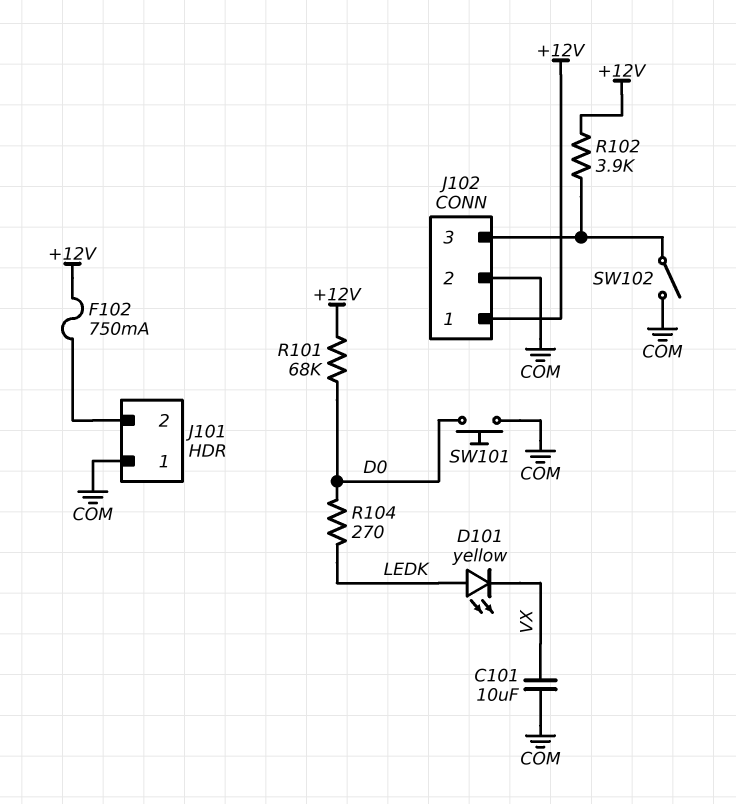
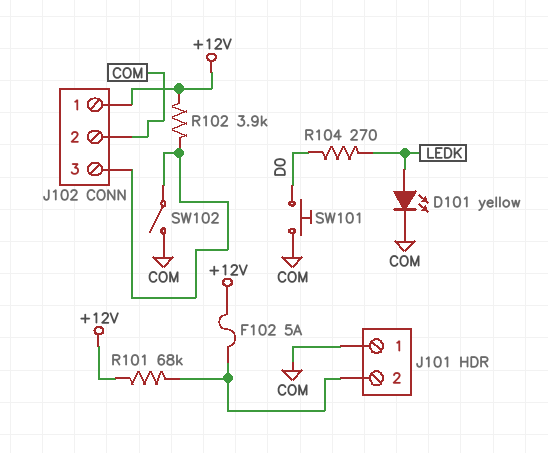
C101: 10uF (COM, VX) -> none
D101: LED yellow (A LEDK, K VX) -> LED yellow (A LEDK, K COM)
F102: 750mA (+12V, J101/2) -> 5A (+12V, J101/2)
R101: 68k (+12V, D0) -> 68k (+12V, J101/2)

